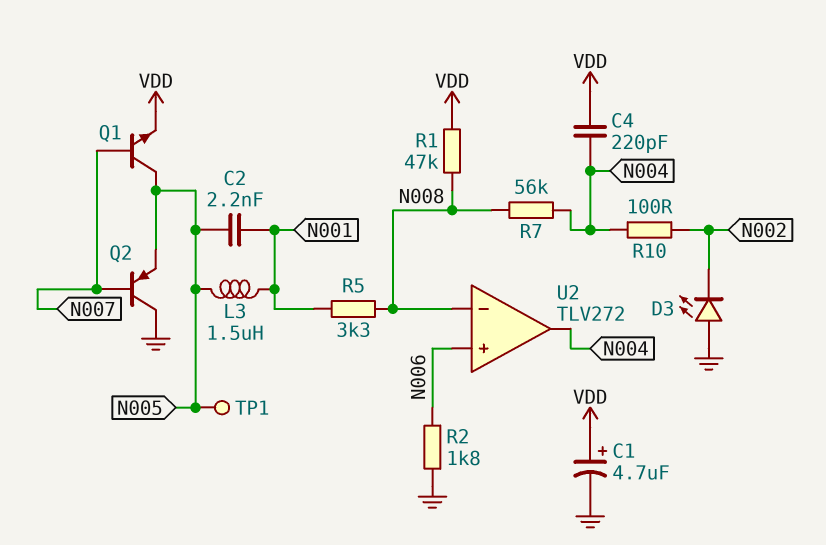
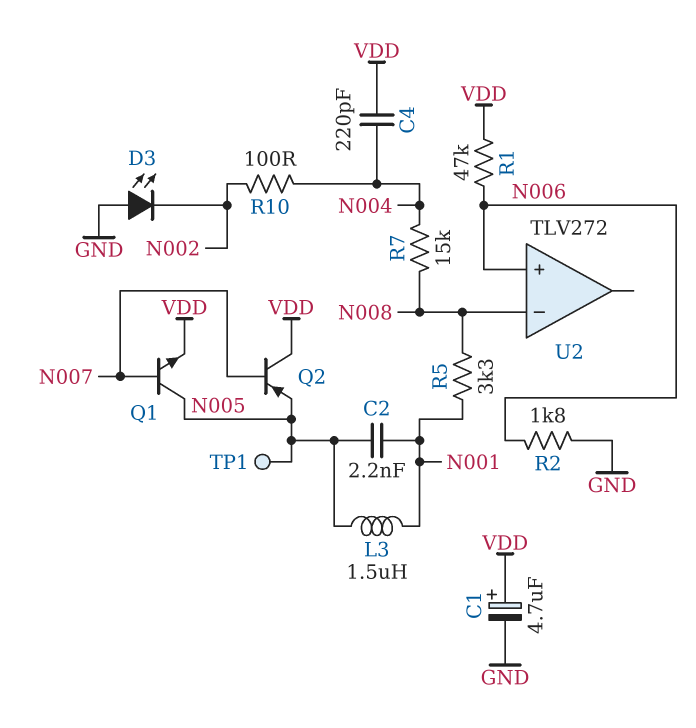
Q2: PNP (B N007, C GND, E N005) -> PNP (B N007, C VDD, E N005)
R1: 47k (N008, VDD) -> 47k (N006, VDD)
R7: 56k (N004, N008) -> 15k (N004, N008)
U2 pin out: N004 -> none

